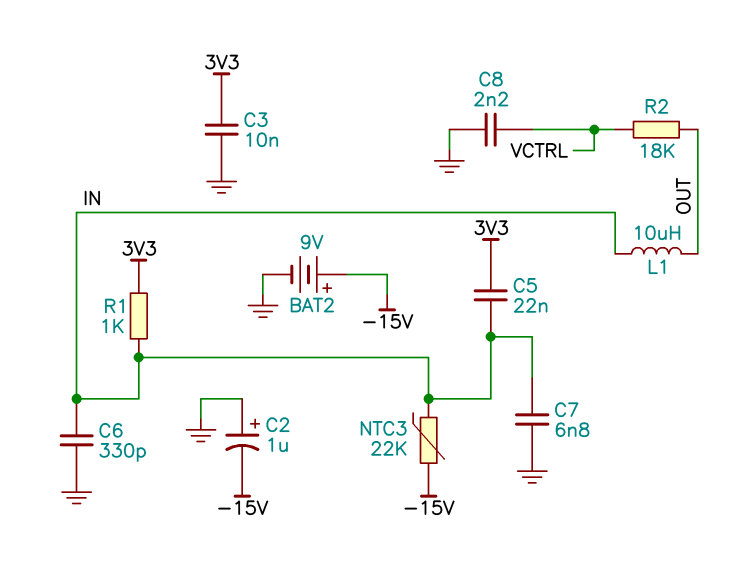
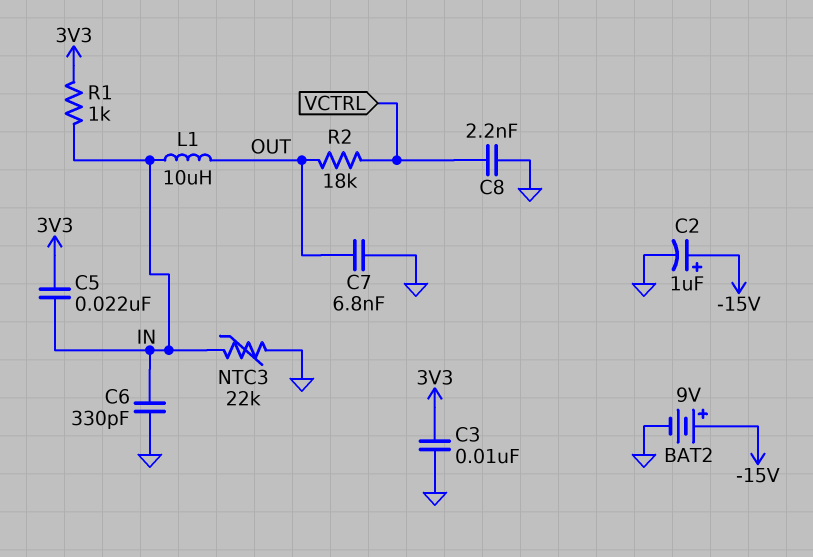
C2: 1uF (plus GND, minus -15V) -> 1uF (plus -15V, minus GND)
C7: 6.8nF (GND, IN) -> 6.8nF (GND, OUT)
NTC3: 22k (-15V, IN) -> 22k (GND, IN)

